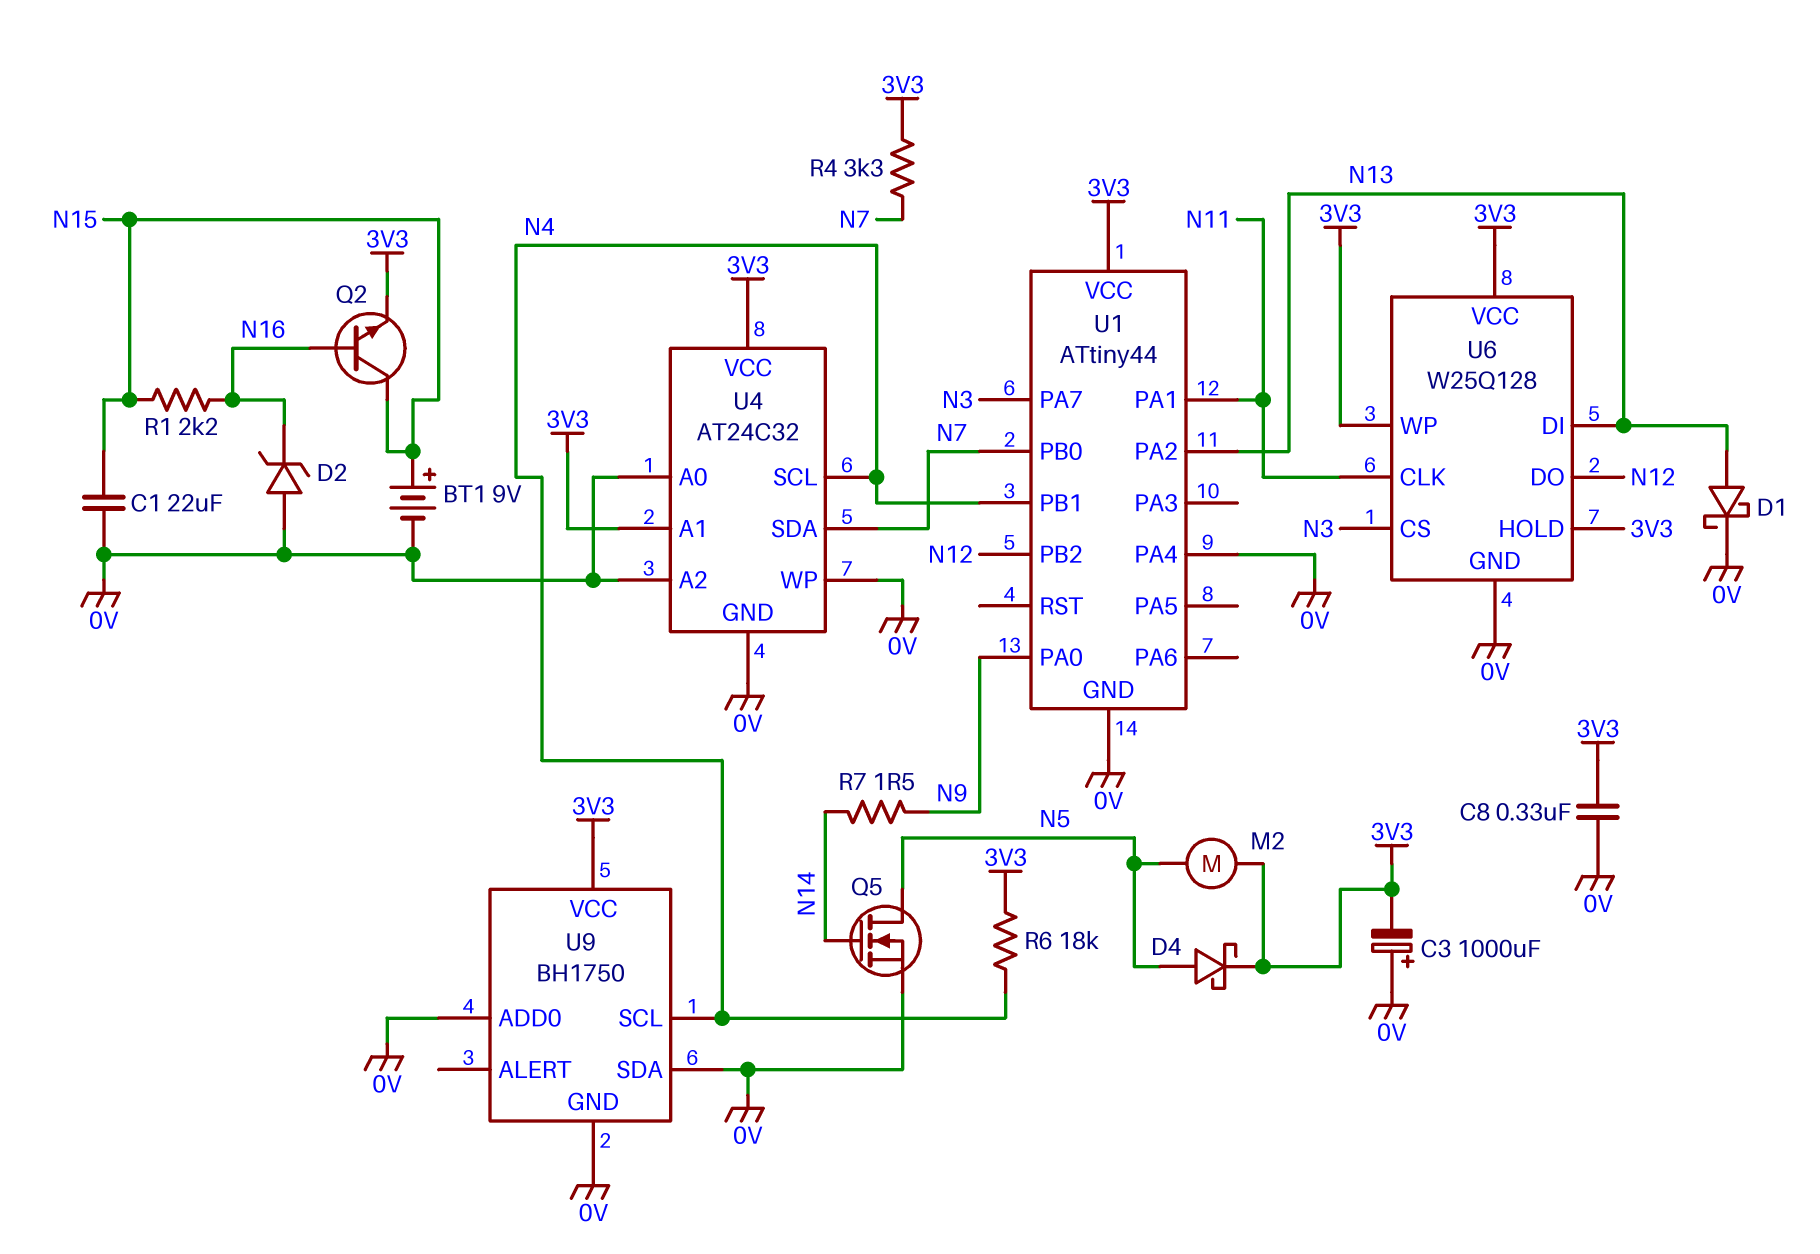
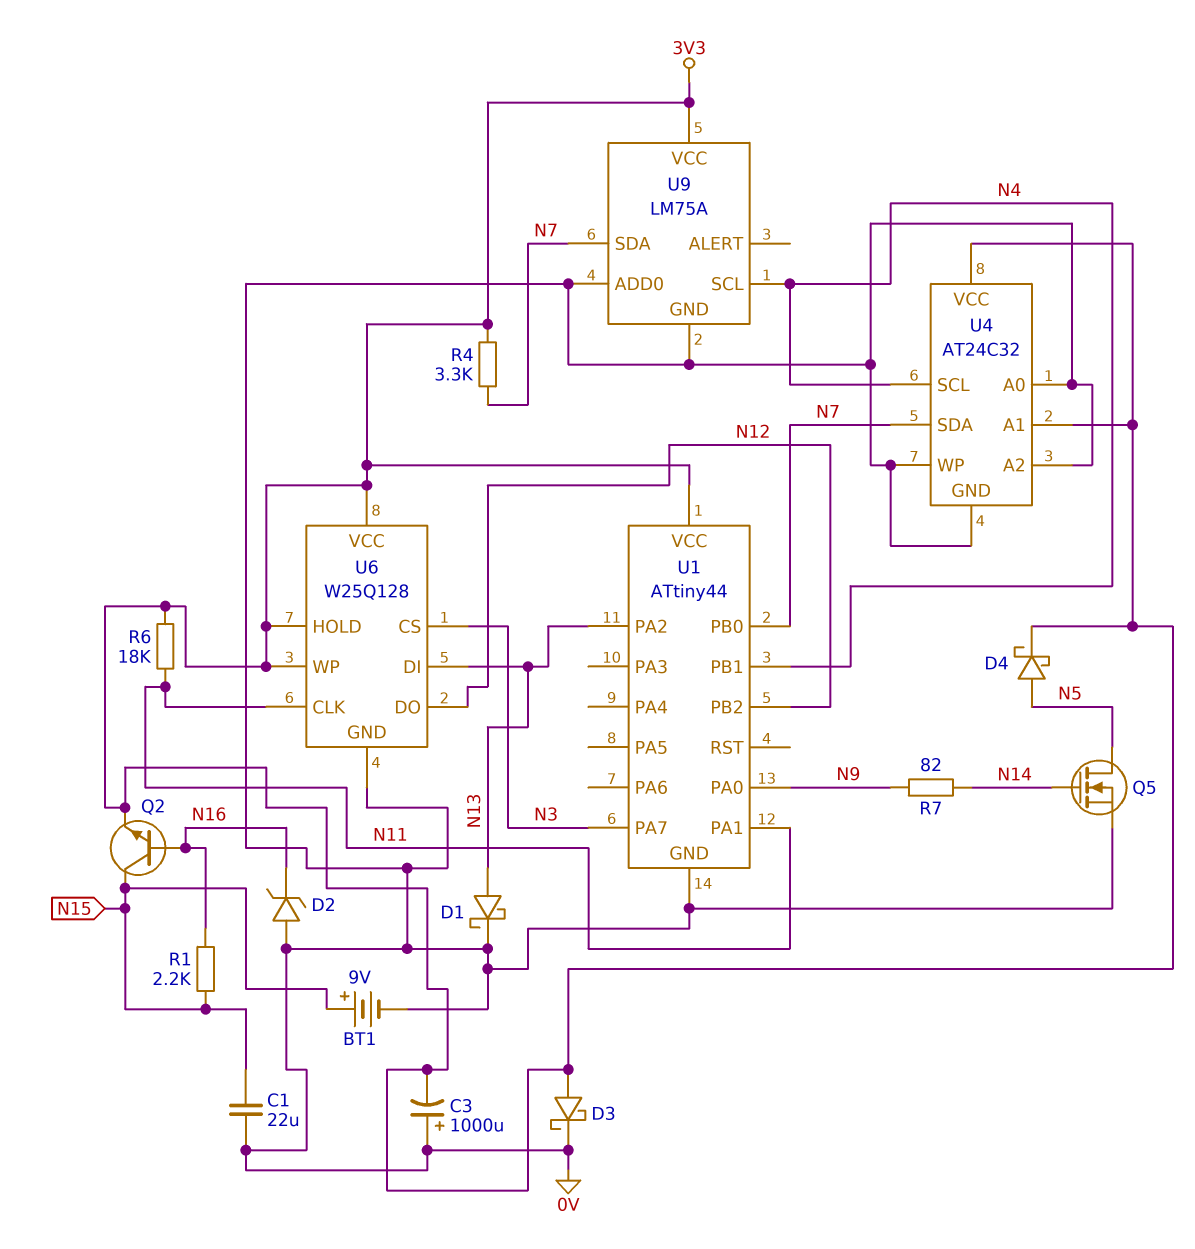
C8: 330nF (0V, 3V3) -> none
D3: none -> schottky (A 3V3, K 0V)
M2: motor (3V3, N5) -> none
R6: 18k (3V3, N4) -> 18k (3V3, N11)
R7: 1.5 (N9, N14) -> 82 (N9, N14)
U1 pin PA4: 0V -> none
U9: BH1750 -> LM75A
U9 pin SDA: 0V -> N7

